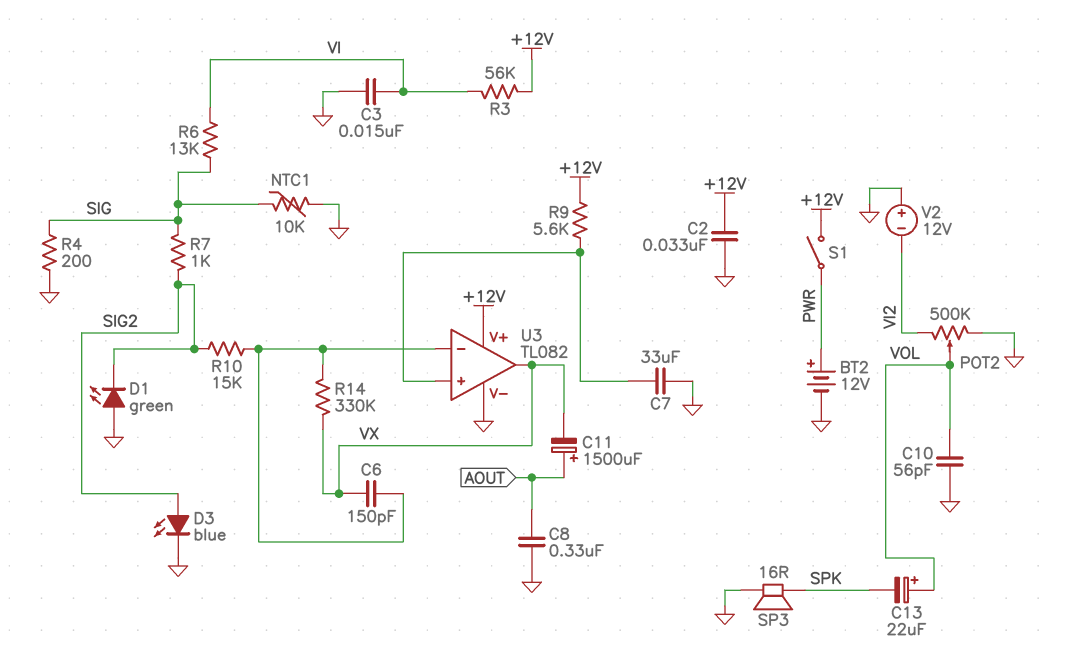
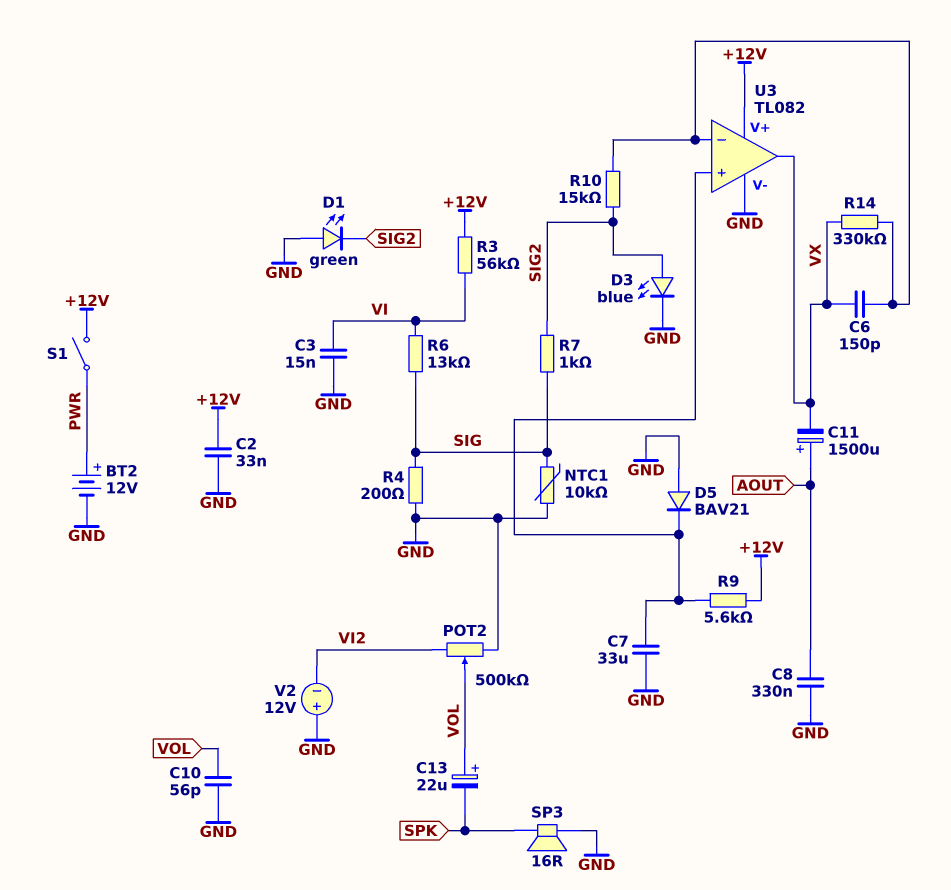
D5: none -> diode BAV21 (A GND, K U3/in+)

